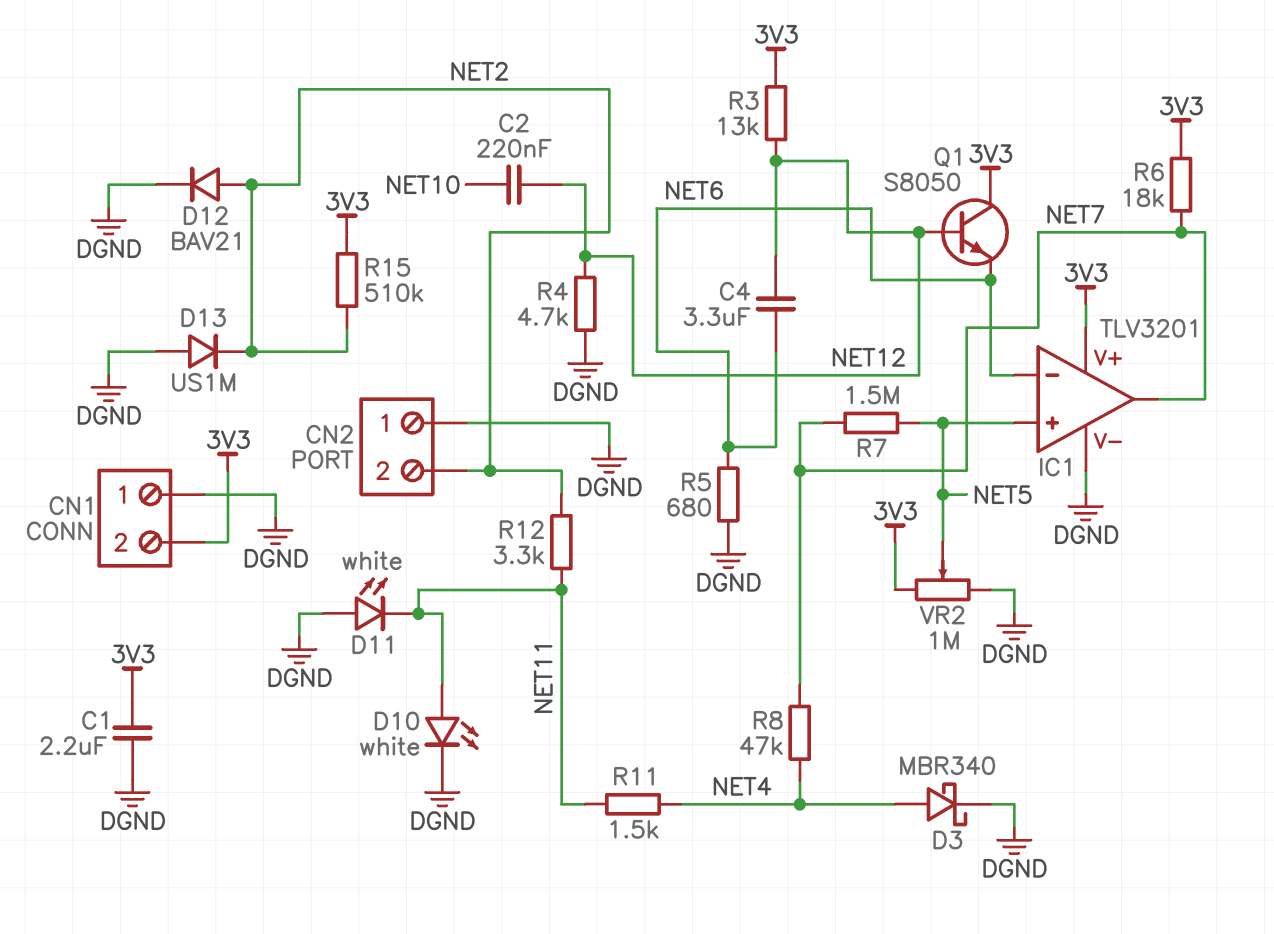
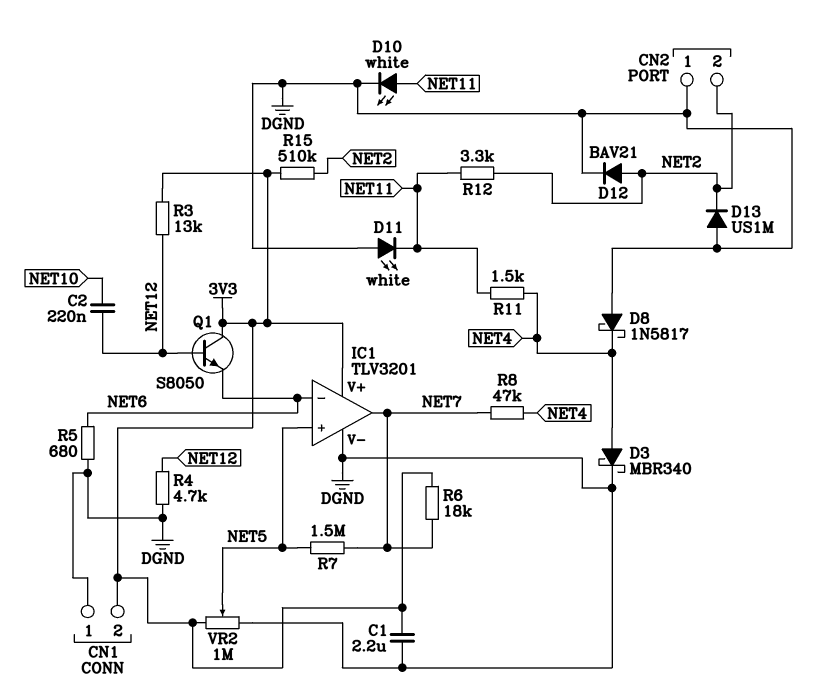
C4: 3.3uF (NET6, NET12) -> none
D8: none -> schottky 1N5817 (A DGND, K NET4)

